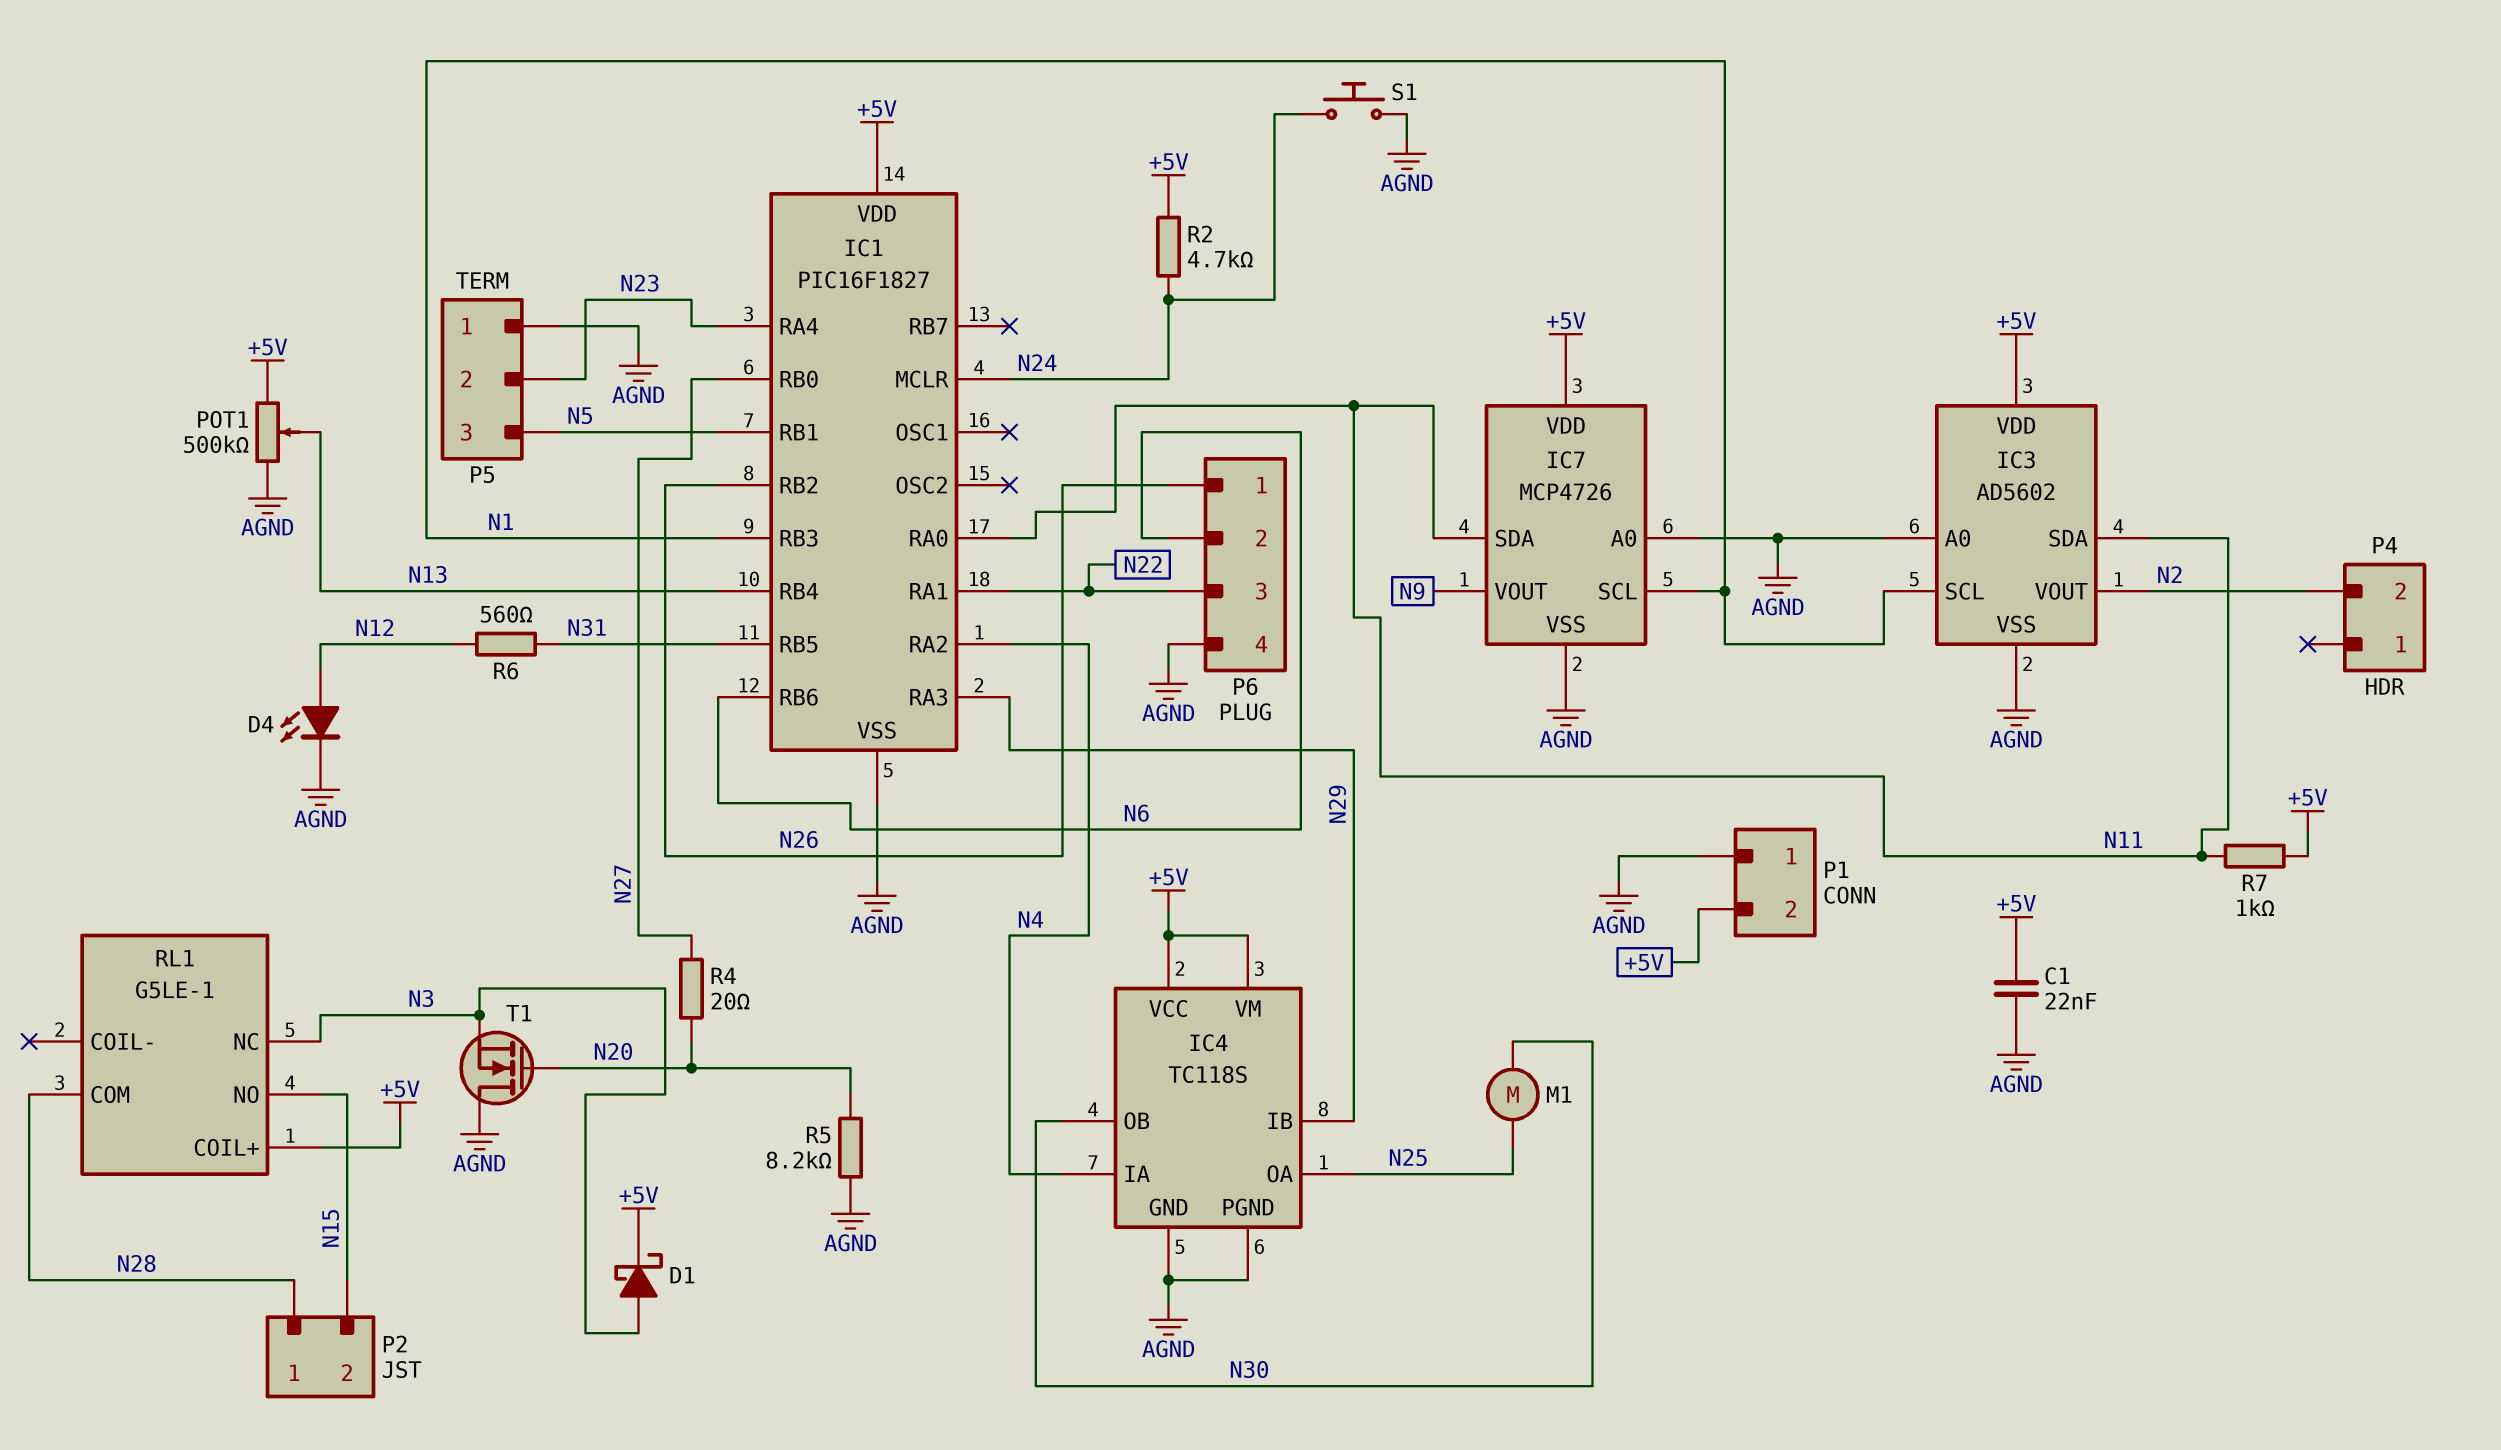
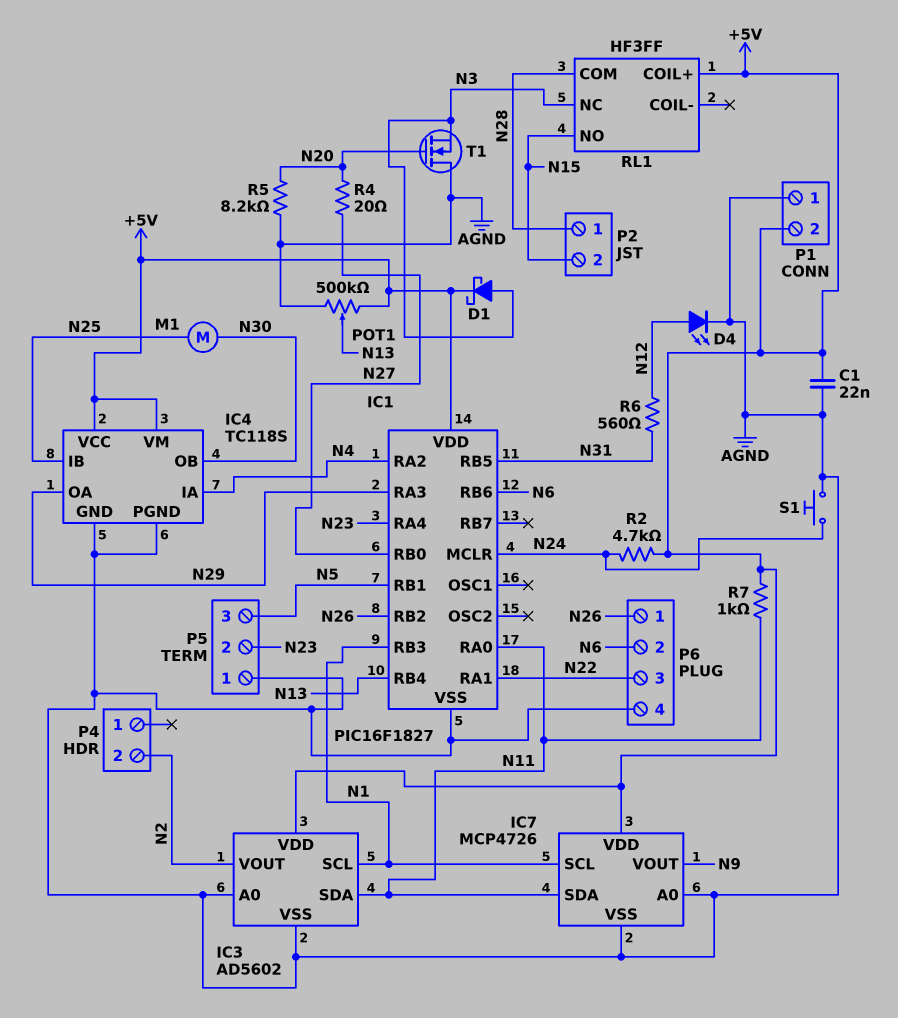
IC4 pin IB: N29 -> N25
IC4 pin OA: N25 -> N29
RL1: G5LE-1 -> HF3FF

